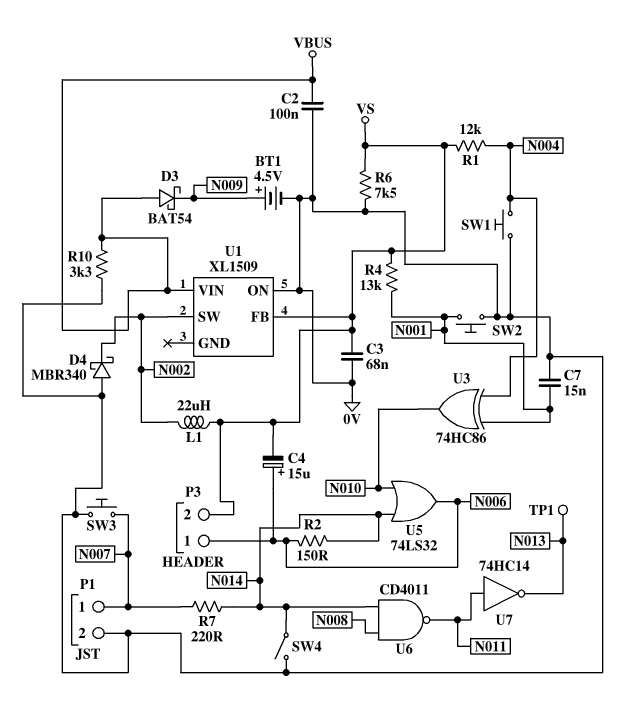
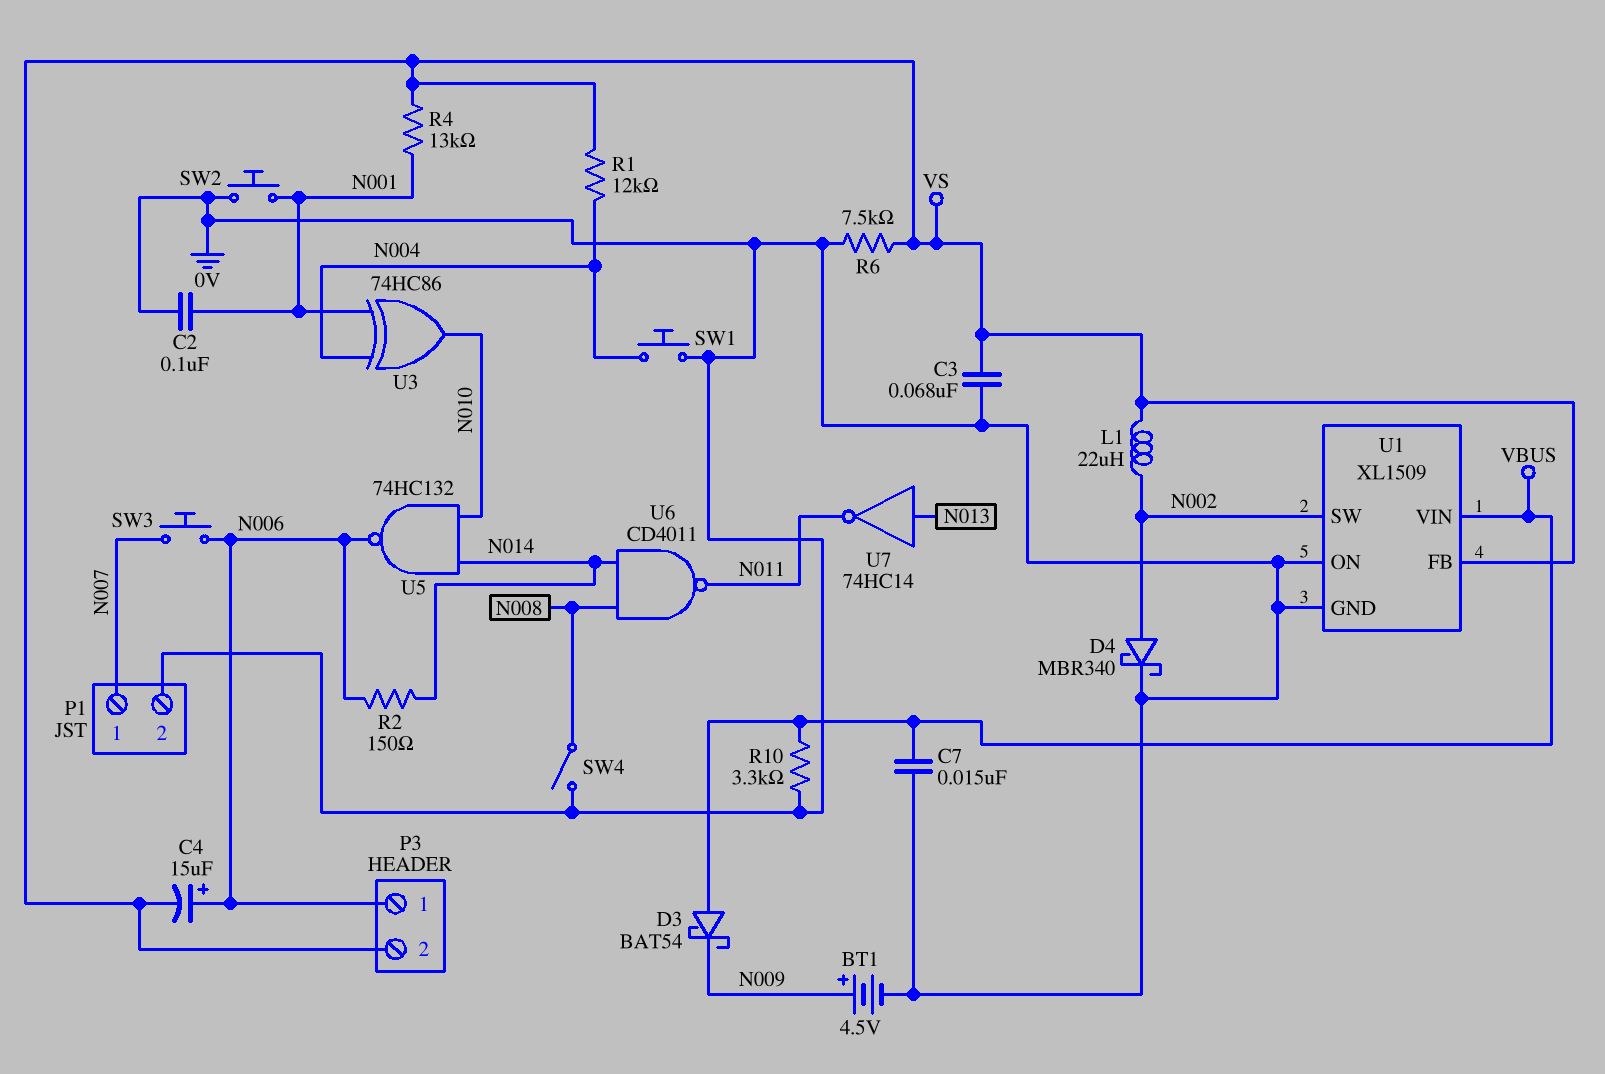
C2: 100nF (0V, VBUS) -> 100nF (0V, N001)
C7: 15nF (0V, N001) -> 15nF (0V, VBUS)
D4: schottky MBR340 (A 0V, K N002) -> schottky MBR340 (A N002, K 0V)
R7: 220 (N007, N014) -> none
SW3: button (0V, N007) -> button (N006, N007)
SW4: switch (0V, N014) -> switch (0V, N008)
TP1: test point (N013) -> none
U1 pin GND: none -> 0V
U5: OR 74LS32 (in N010, in N014, out N006) -> NAND 74HC132 (in N010, in N014, out N006)
U7: NOT 74HC14 (in N011, out N013) -> NOT 74HC14 (in N013, out N011)

